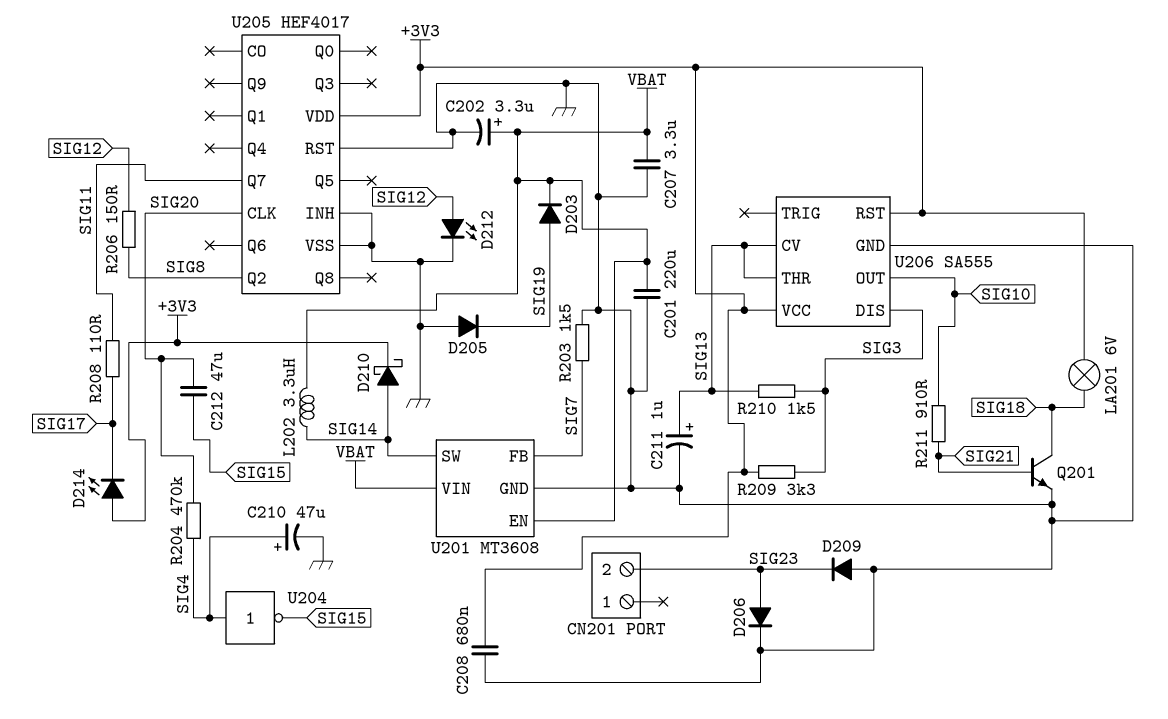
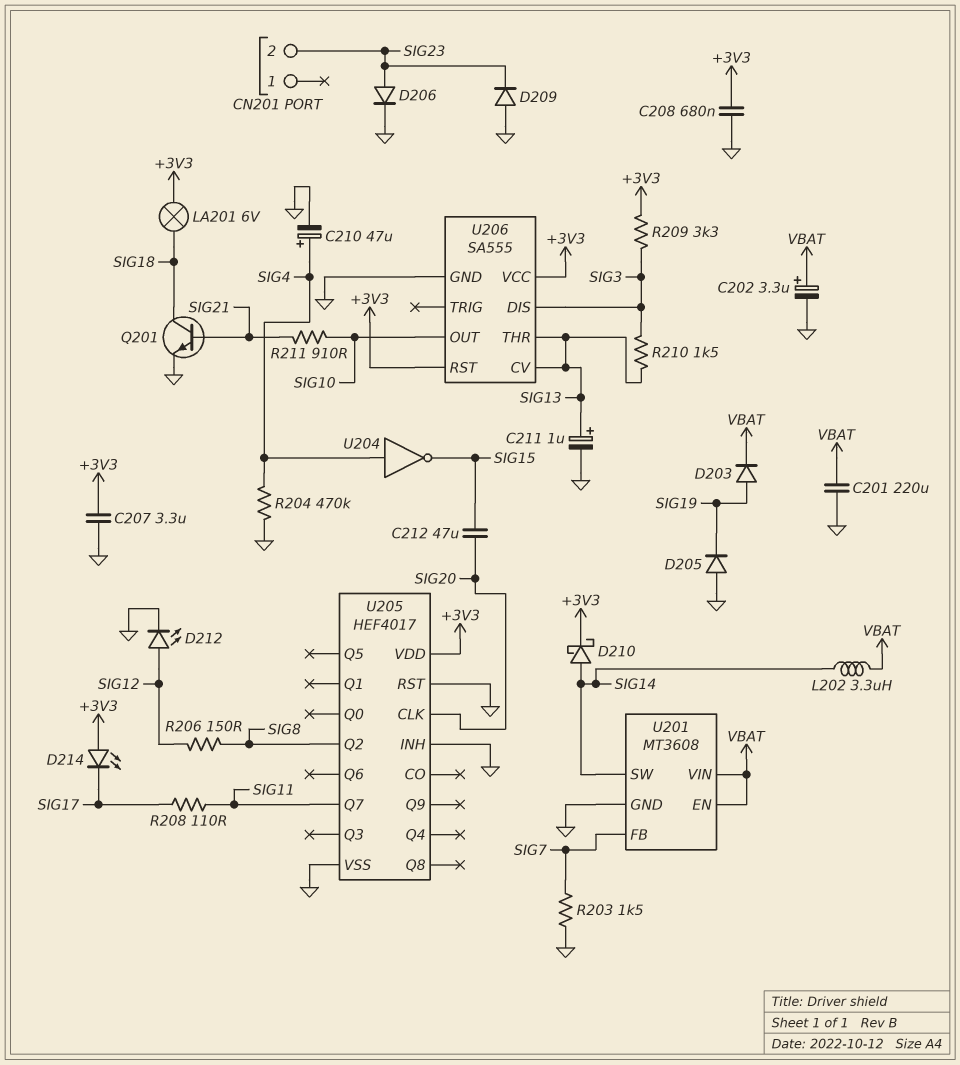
C207: 3.3uF (GND, VBAT) -> 3.3uF (+3V3, GND)
R204: 470k (SIG4, SIG20) -> 470k (GND, SIG4)

